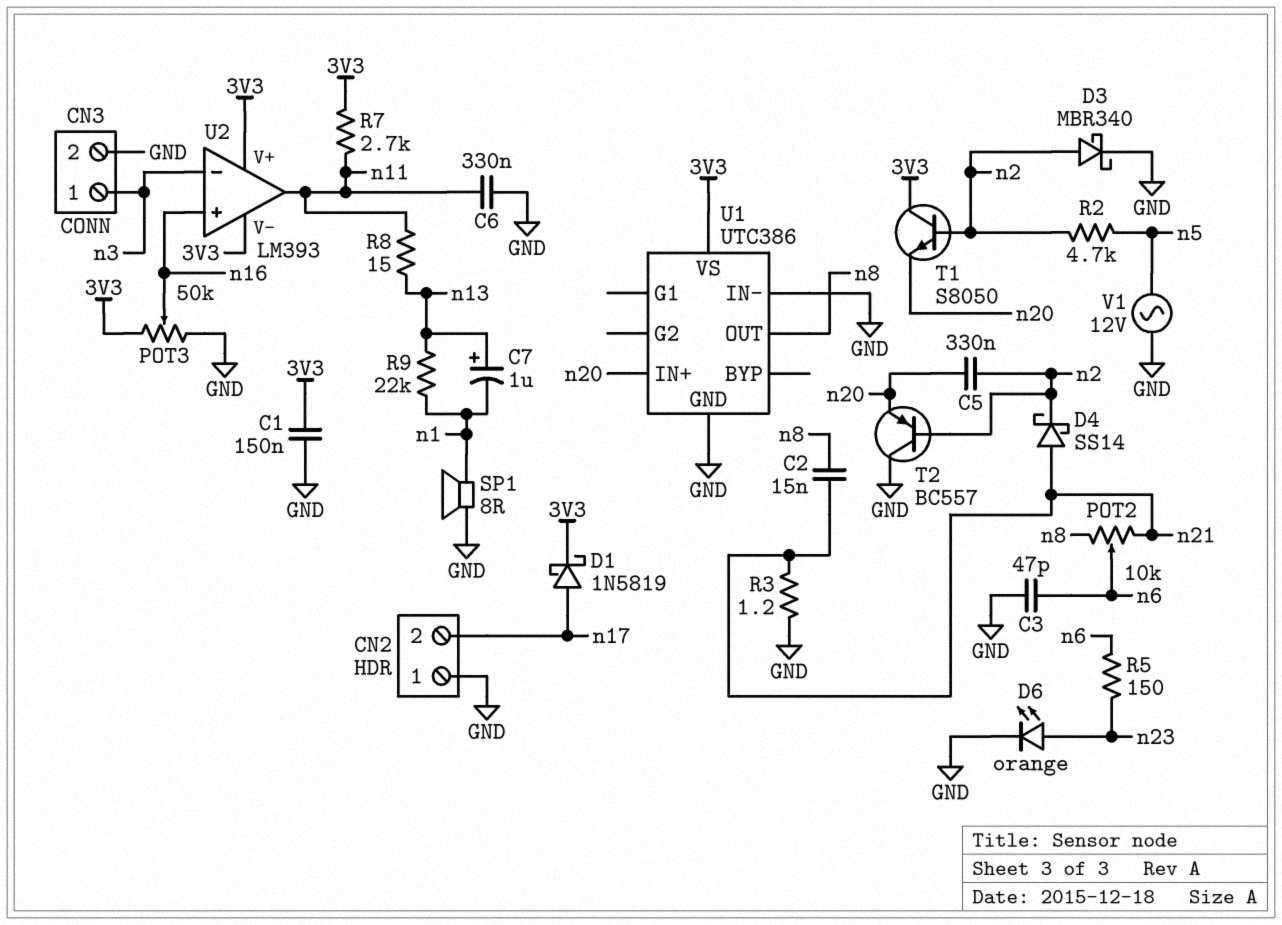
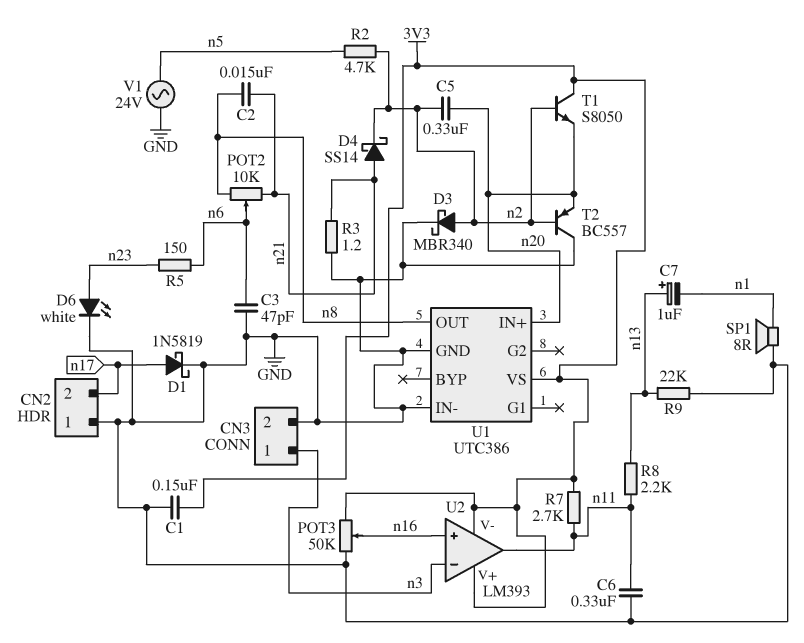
D1: schottky 1N5819 (A n17, K 3V3) -> schottky 1N5819 (A n17, K GND)
D6: LED orange (A n23, K GND) -> LED white (A n23, K GND)
R8: 15 (n11, n13) -> 2.2k (n11, n13)
R9: 22k (n1, n13) -> 22k (GND, n13)
V1: AC 12V (GND, n5) -> AC 24V (GND, n5)

